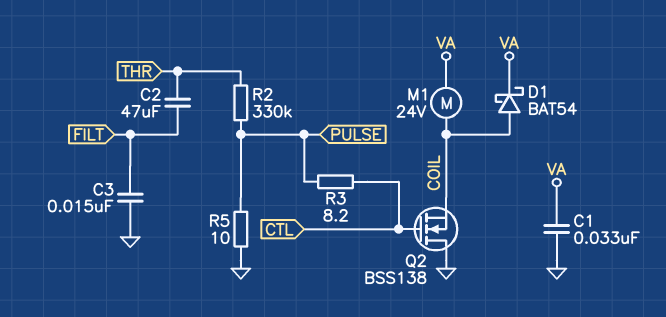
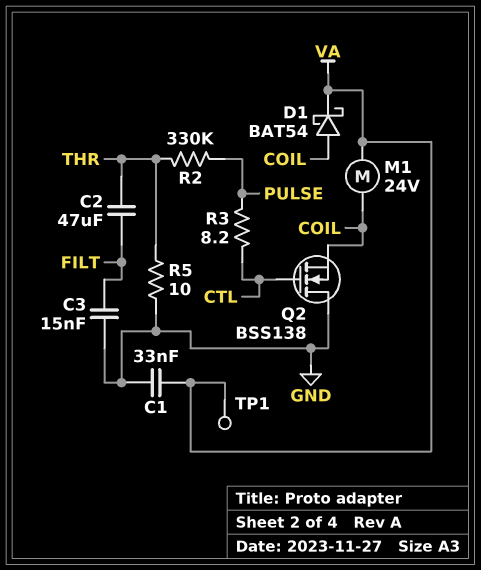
R5: 10 (GND, PULSE) -> 10 (GND, THR)
TP1: none -> test point (VA)

